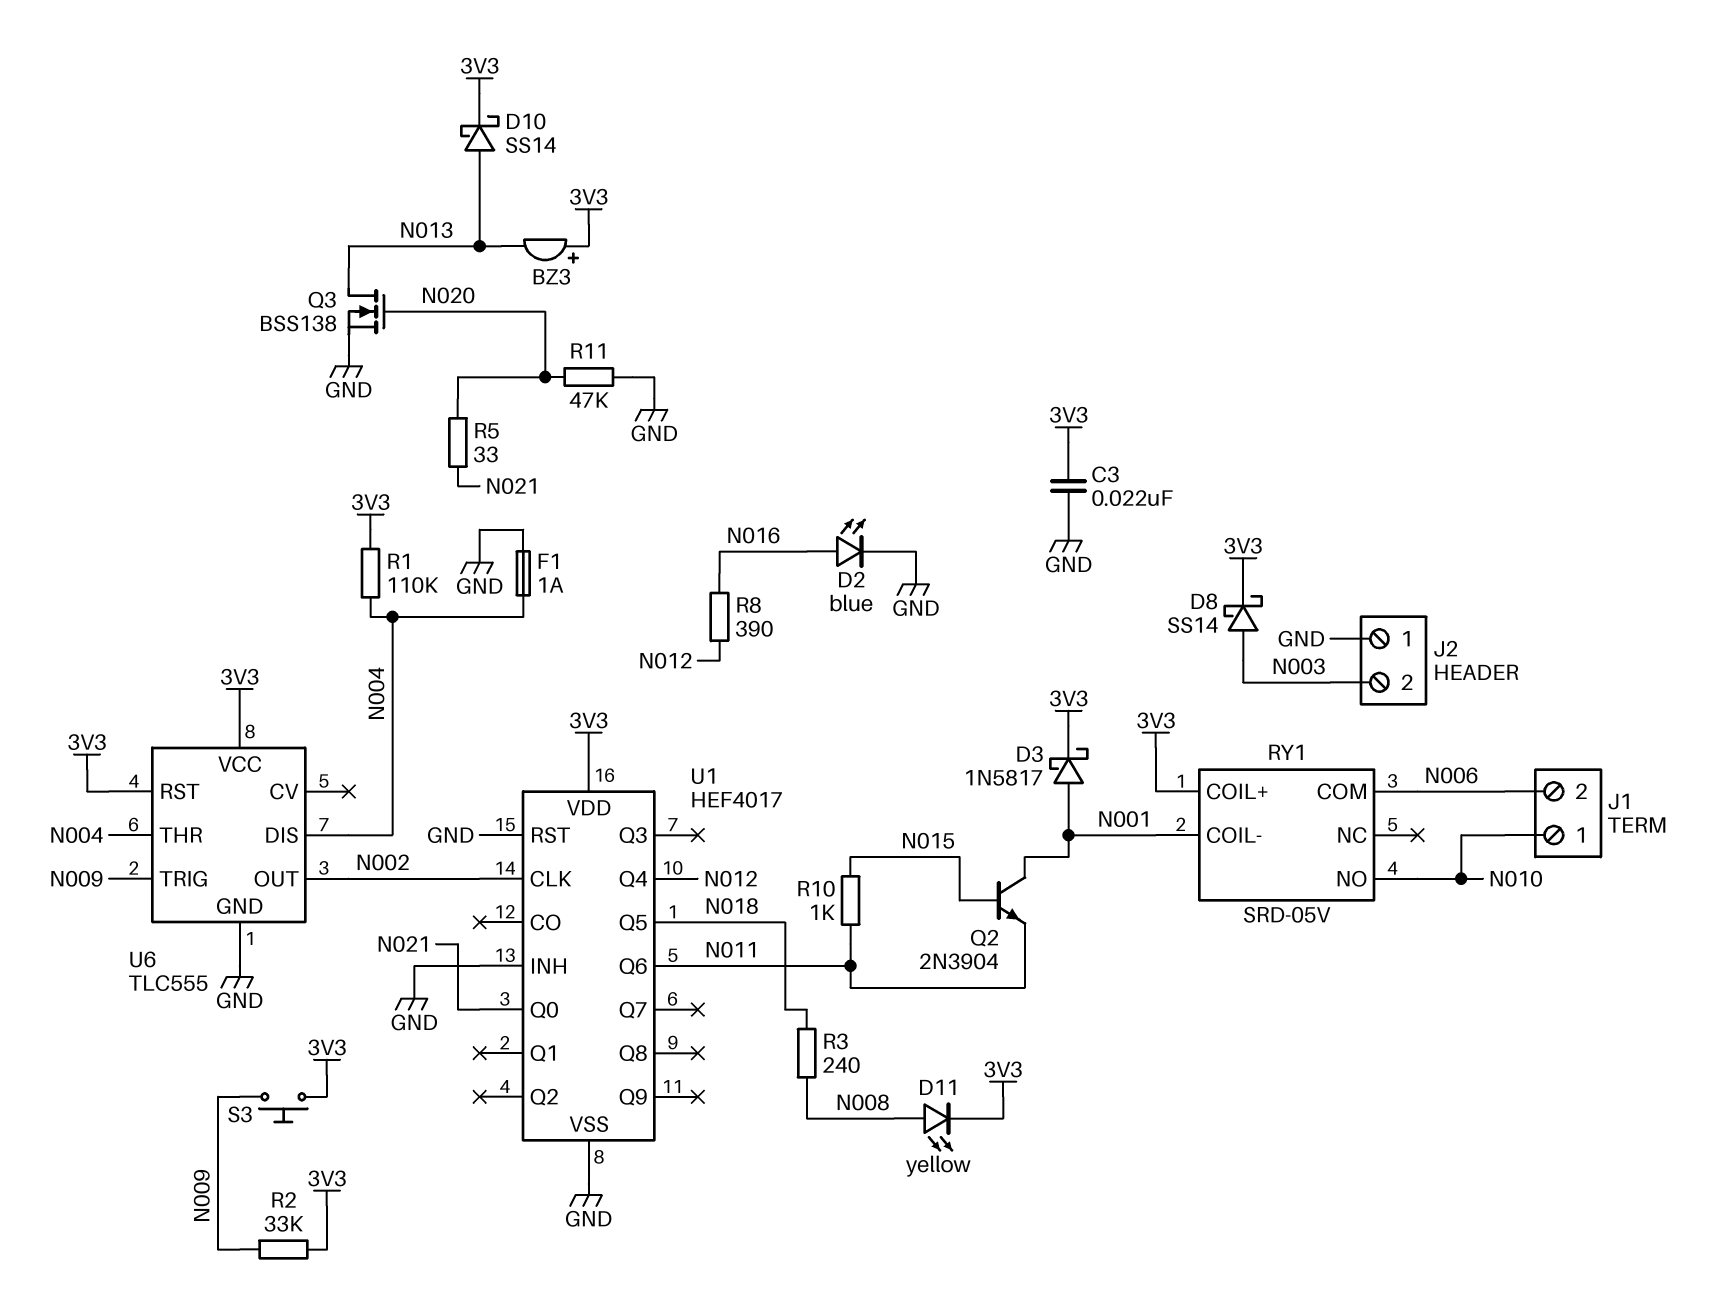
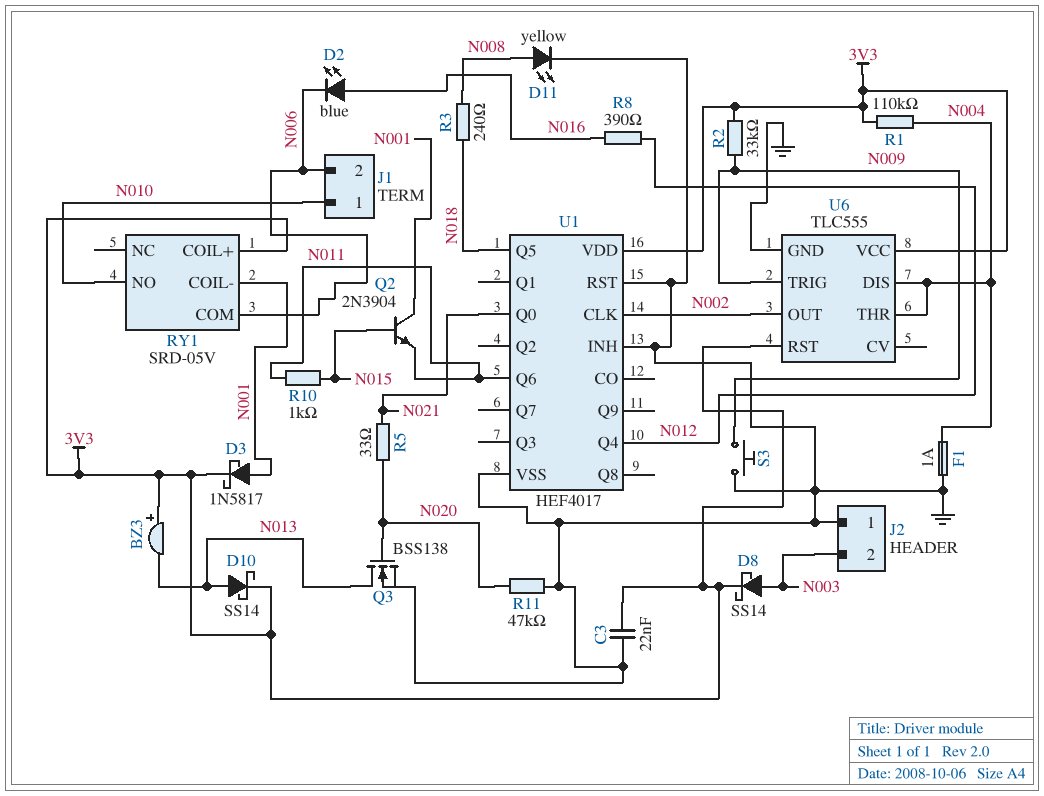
D2: LED blue (A N016, K GND) -> LED blue (A N016, K N006)
D11: LED yellow (A N008, K 3V3) -> LED yellow (A N008, K GND)
S3: button (3V3, N009) -> button (GND, N009)

